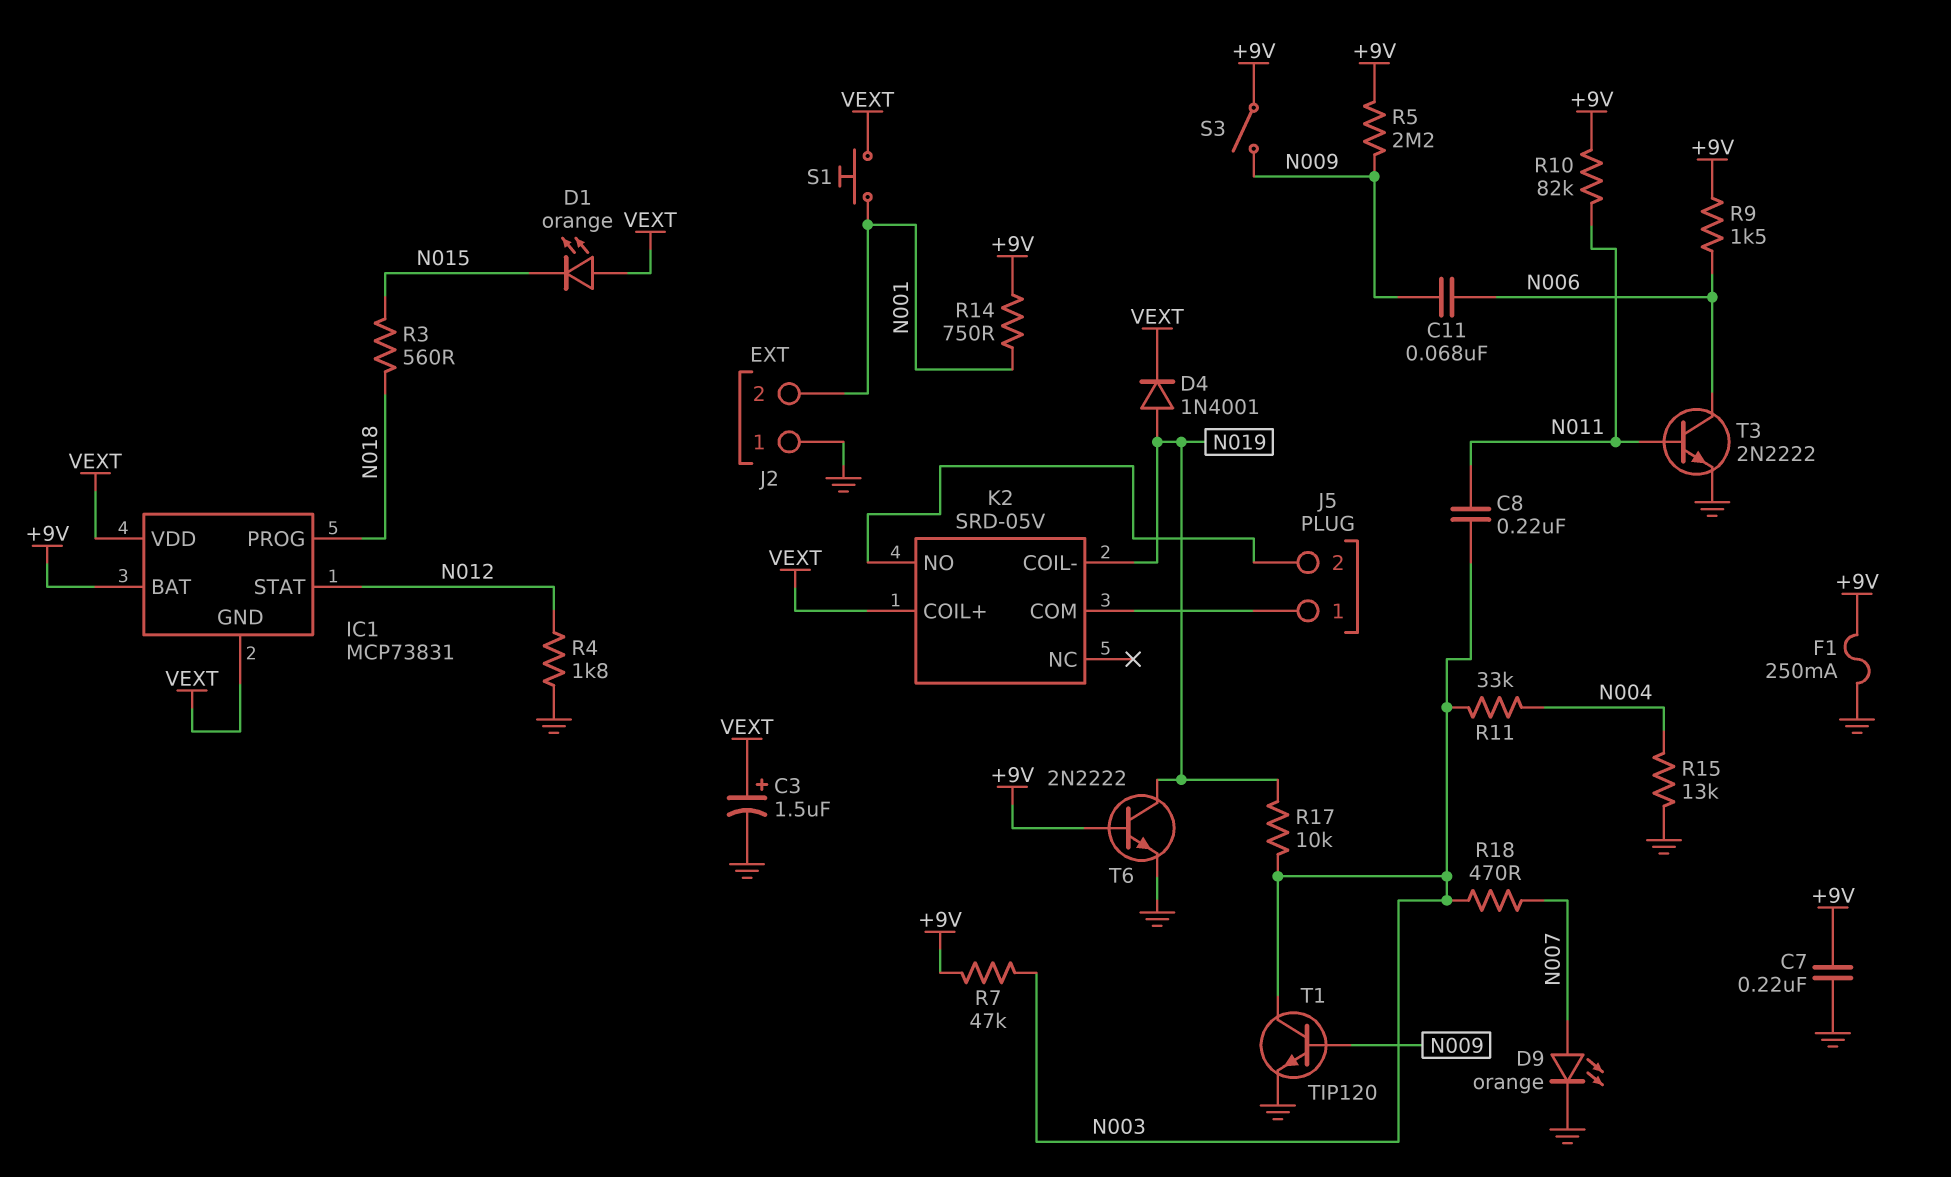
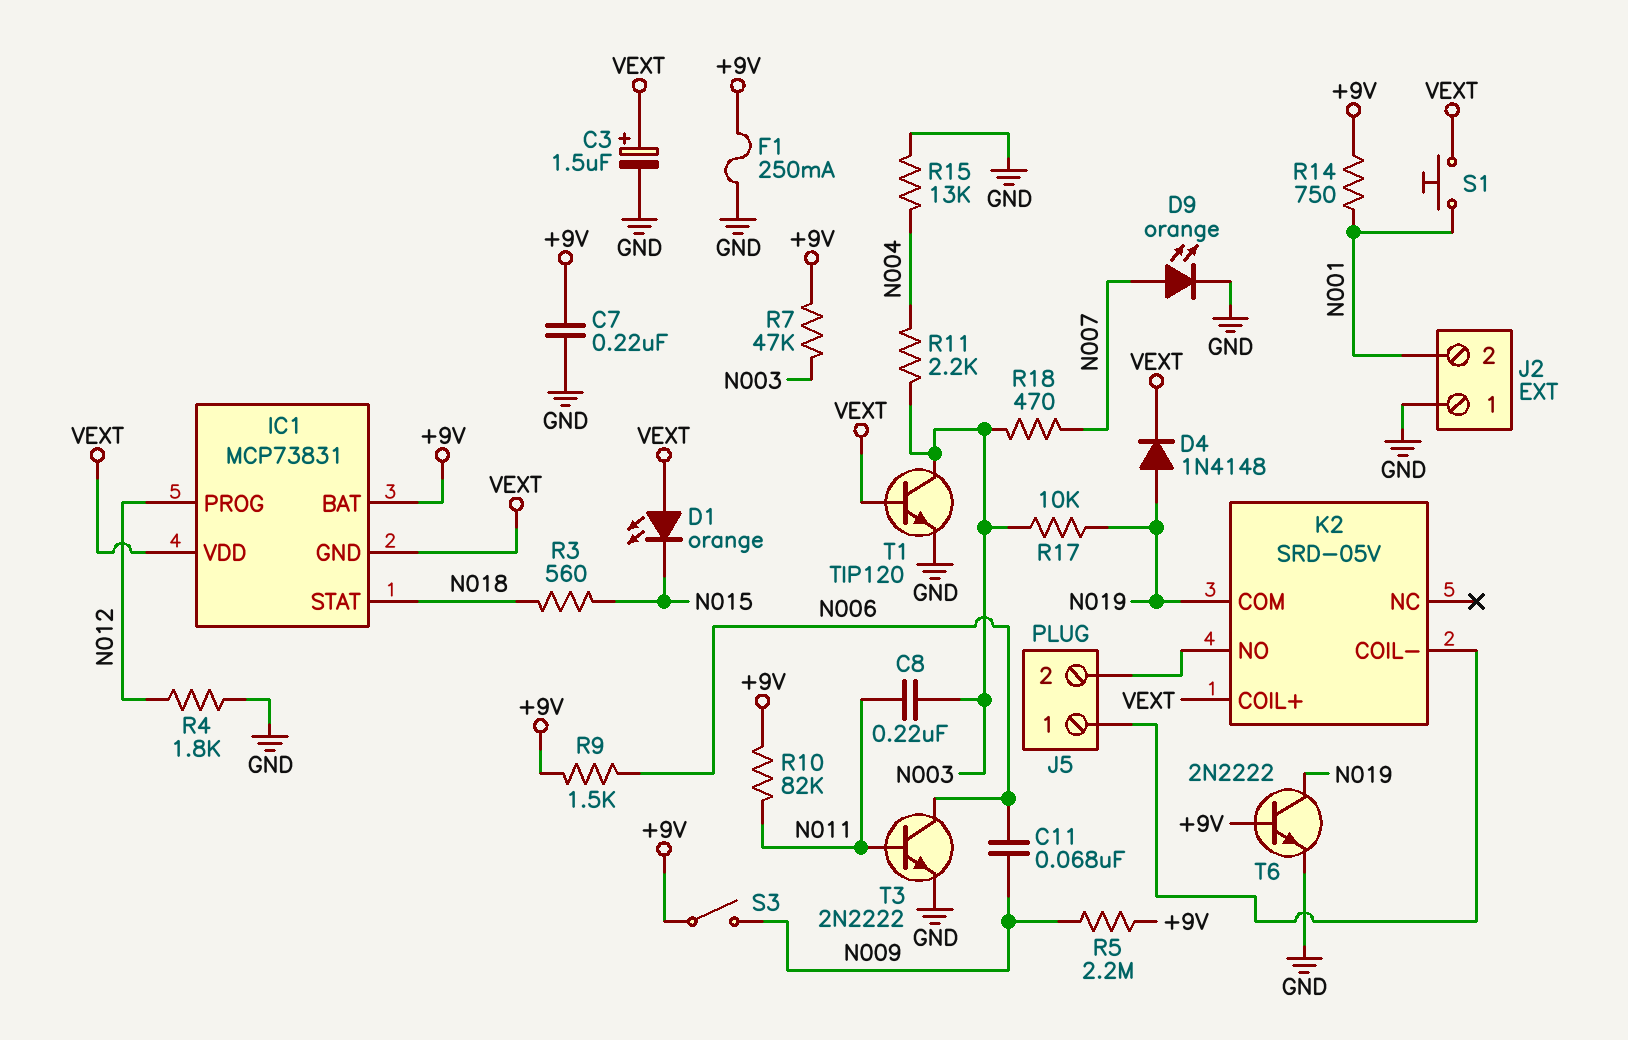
D4: diode 1N4001 (A N019, K VEXT) -> diode 1N4148 (A N019, K VEXT)
IC1 pin PROG: N018 -> N012
IC1 pin STAT: N012 -> N018
K2 pin COIL-: N019 -> J5/1
K2 pin COM: J5/1 -> N019
R11: 33k (N003, N004) -> 2.2k (N003, N004)
T1: NPN TIP120 (B N009, C N003, E GND) -> NPN TIP120 (B VEXT, C N003, E GND)

